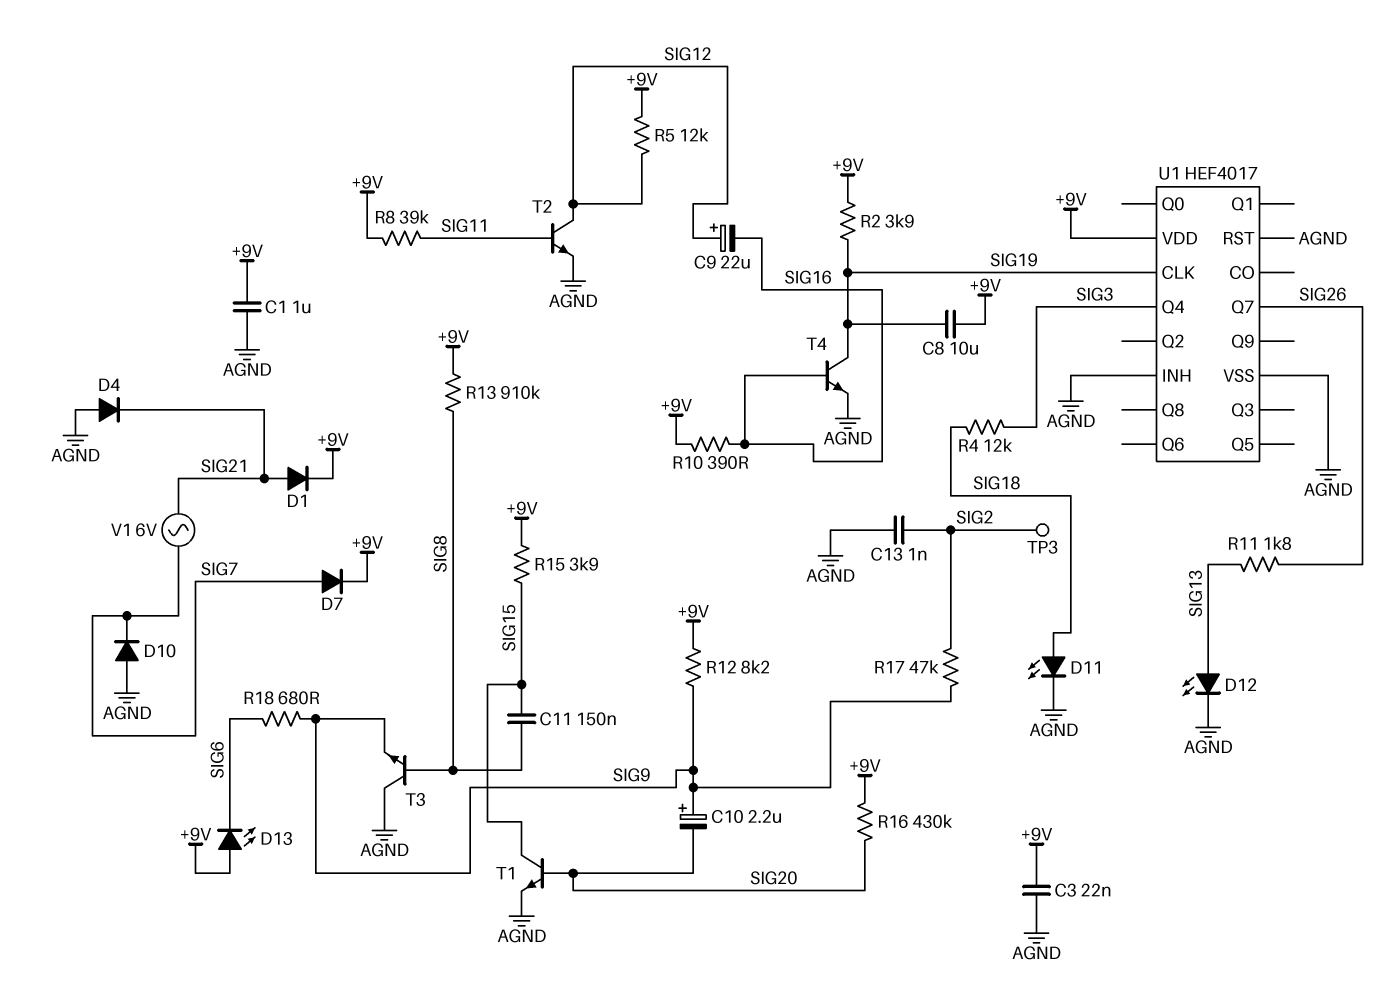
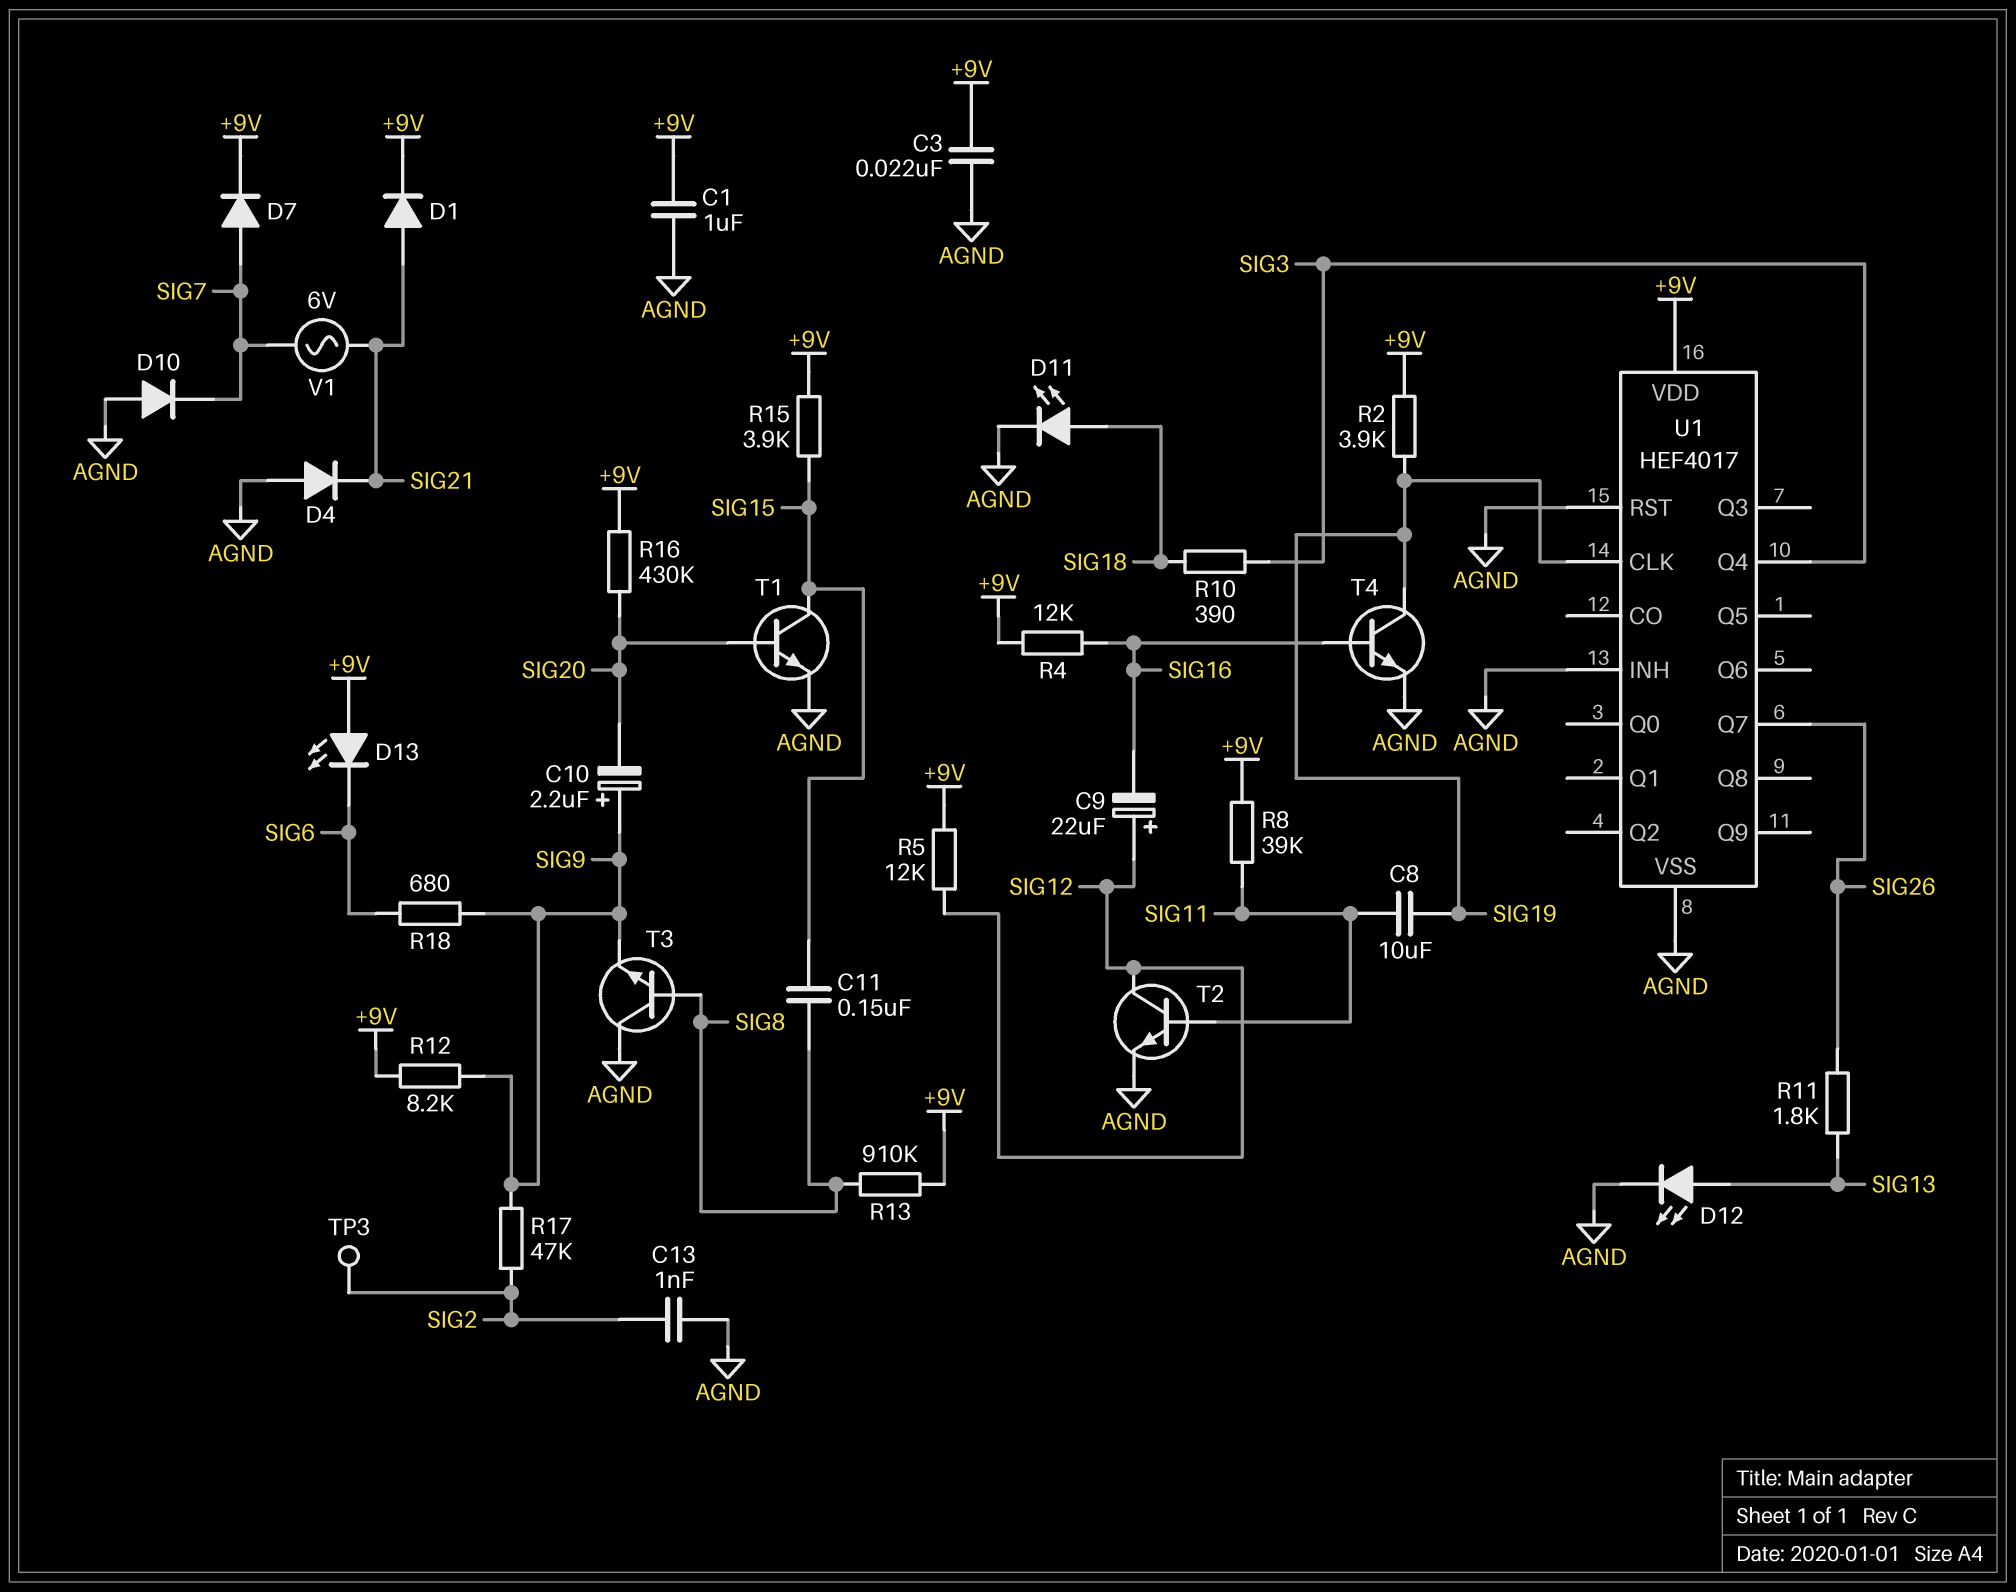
C8: 10uF (+9V, SIG19) -> 10uF (SIG11, SIG19)
R4: 12k (SIG3, SIG18) -> 12k (+9V, SIG16)
R10: 390 (+9V, SIG16) -> 390 (SIG3, SIG18)

